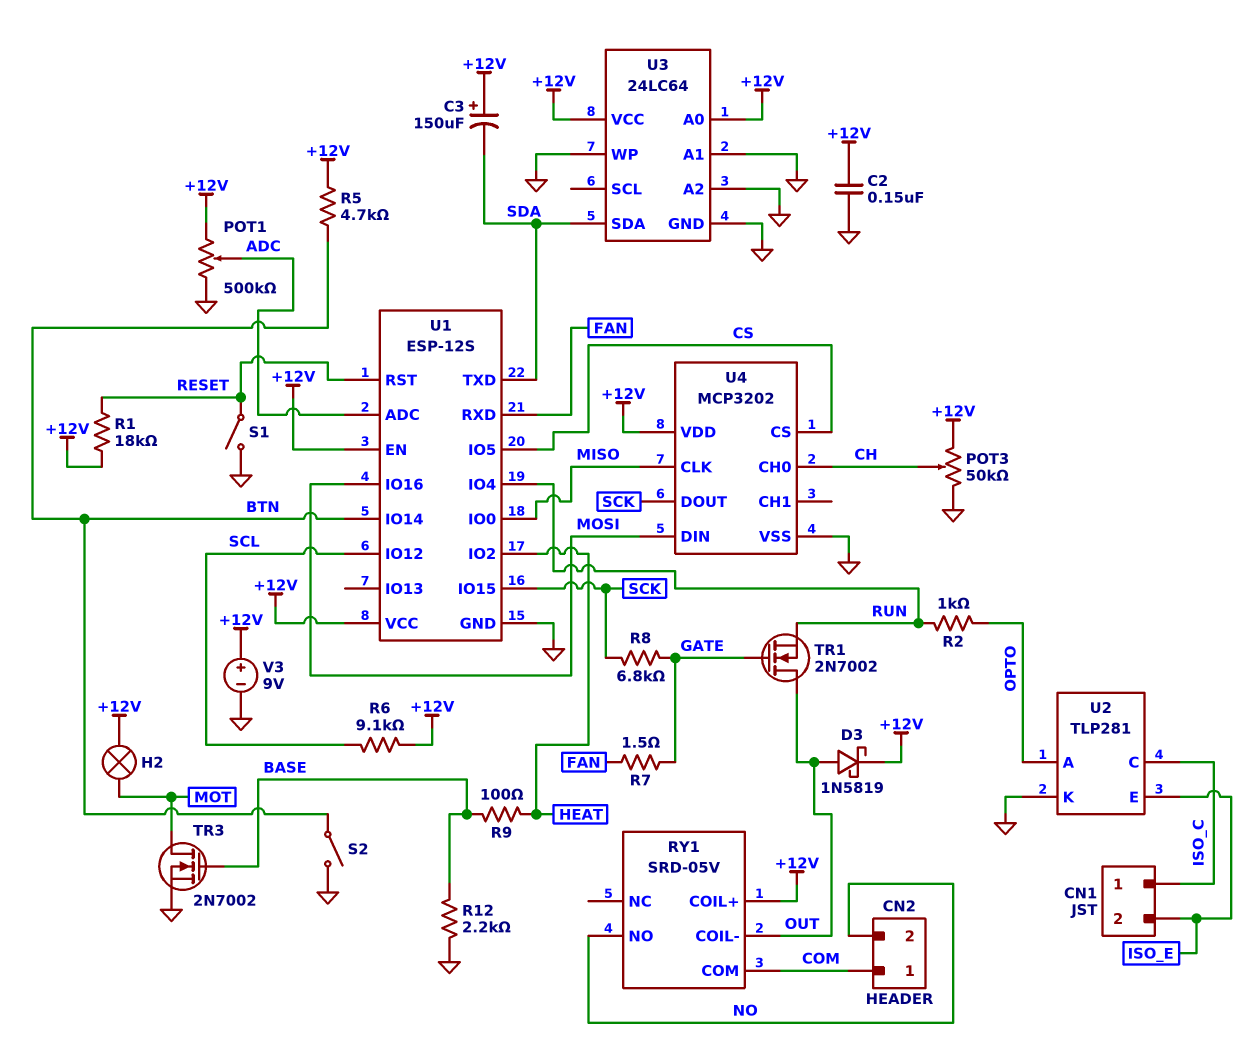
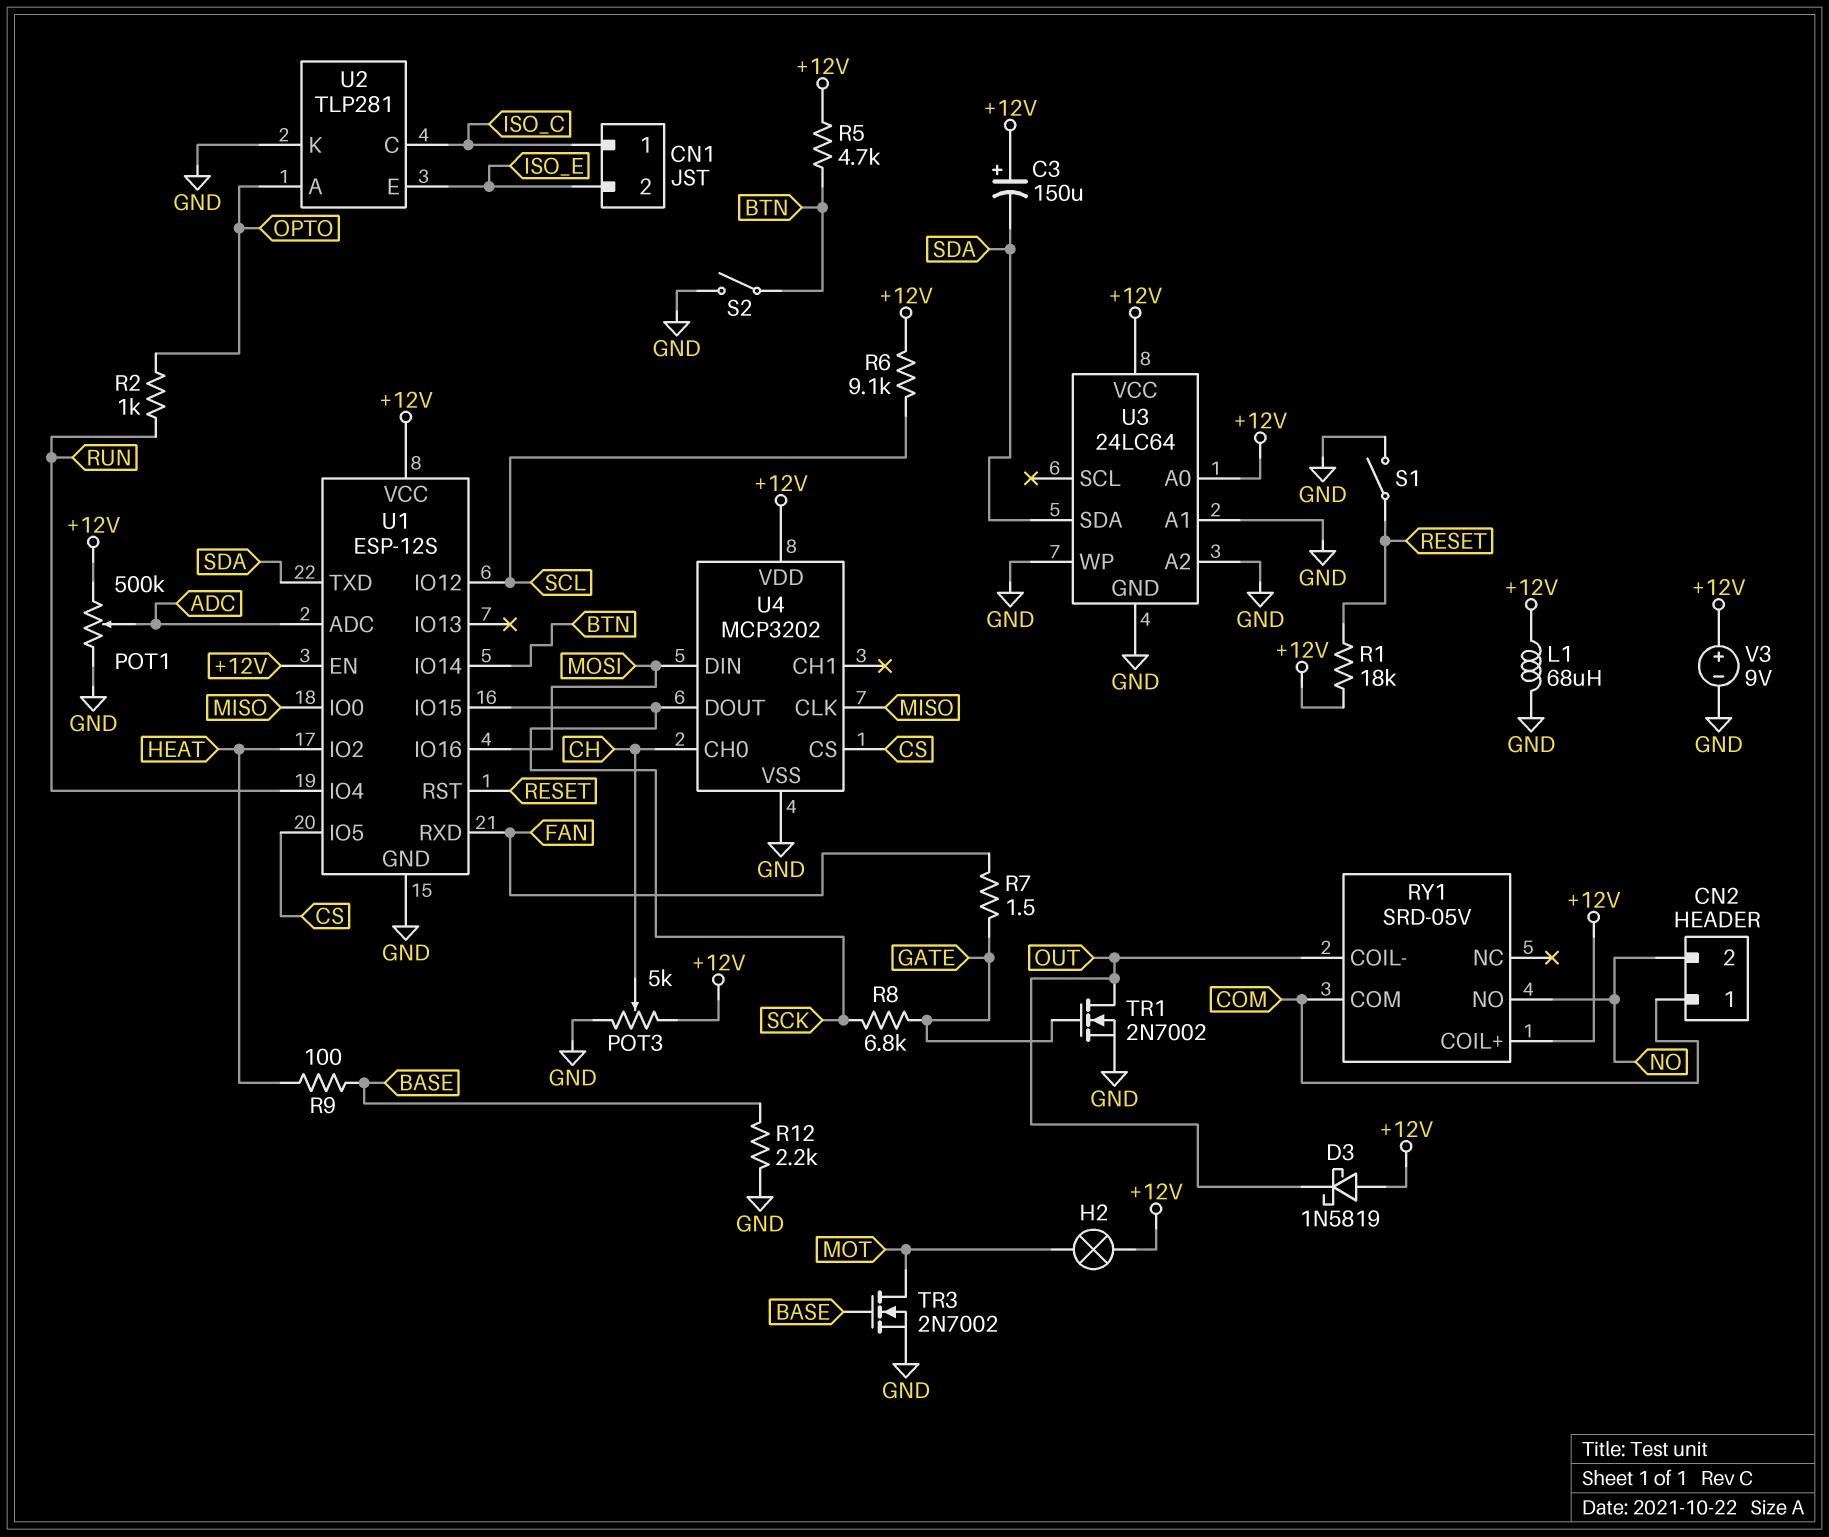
C2: 150nF (+12V, GND) -> none
D3: schottky 1N5819 (A OUT, K +12V) -> schottky 1N5819 (A +12V, K OUT)
L1: none -> 68uH (+12V, GND)
POT3: 50k (+12V, GND, wiper CH) -> 5k (+12V, GND, wiper CH)
TR1: NMOS 2N7002 (G GATE, D OUT, S RUN) -> NMOS 2N7002 (G GATE, D OUT, S GND)

